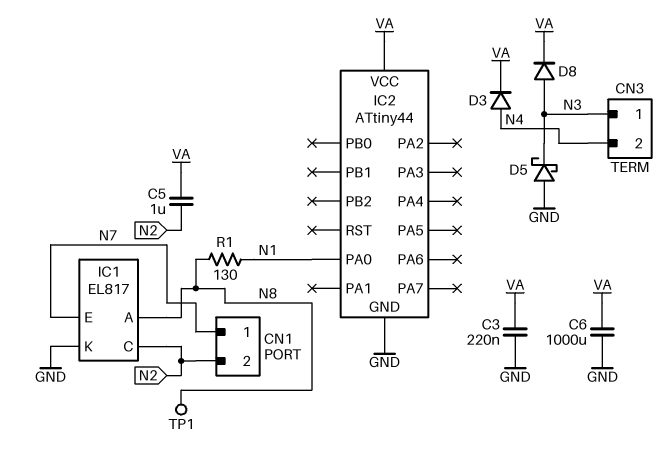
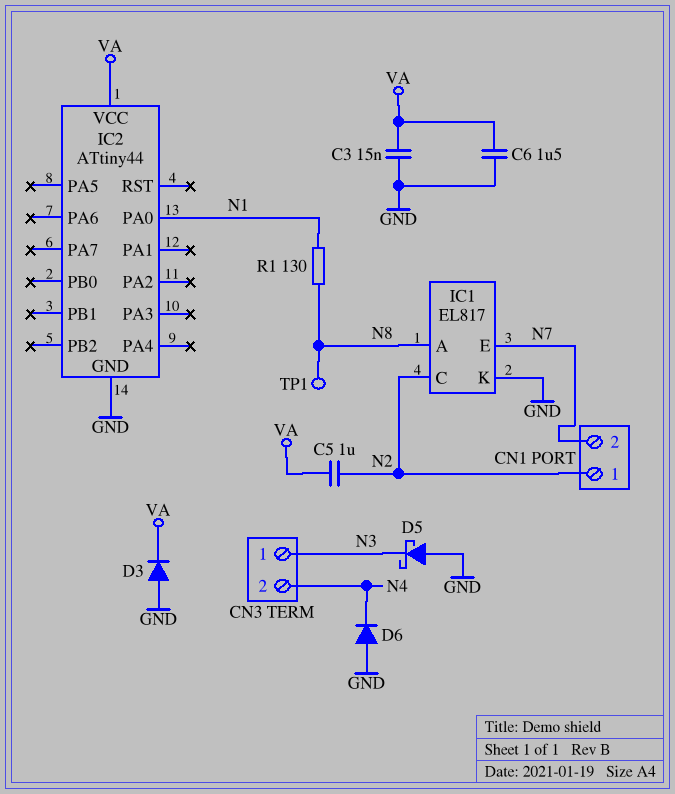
C3: 220nF (GND, VA) -> 15nF (GND, VA)
C6: 1000uF (GND, VA) -> 1.5uF (GND, VA)
CN1 pin 1: N7 -> N2
CN1 pin 2: N2 -> N7
D3: diode (A N4, K VA) -> diode (A GND, K VA)
D6: none -> diode (A GND, K N4)
D8: diode (A N3, K VA) -> none

